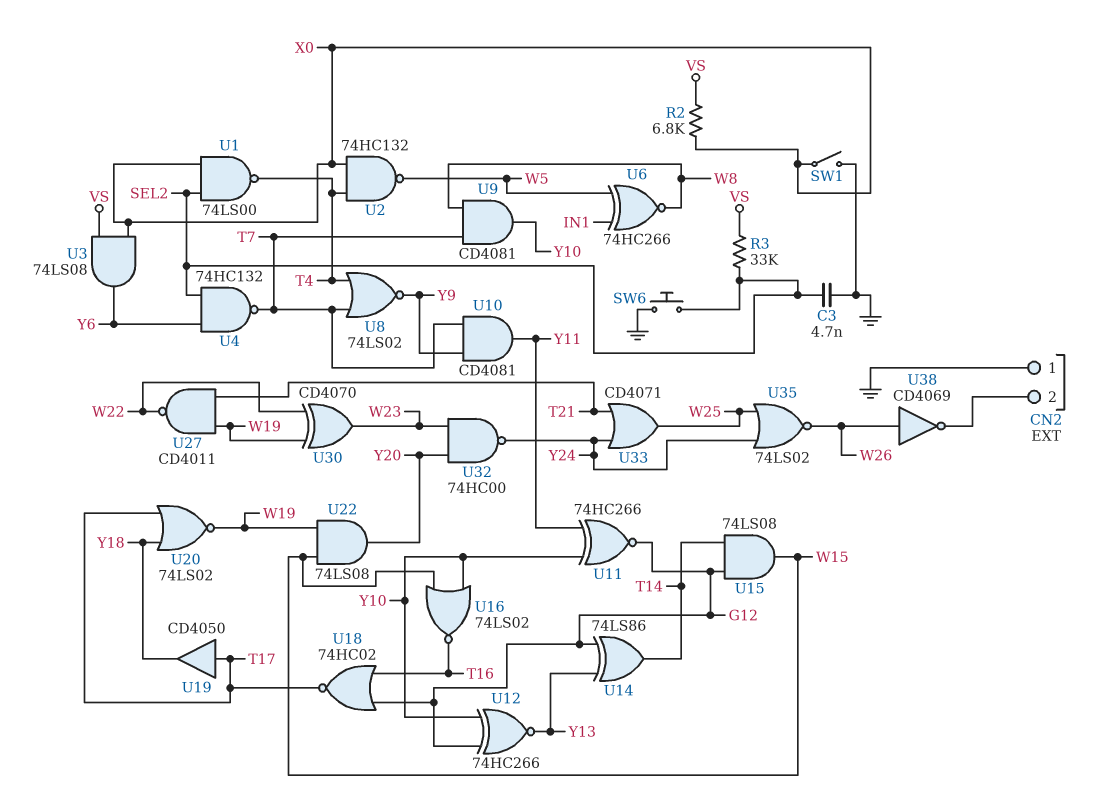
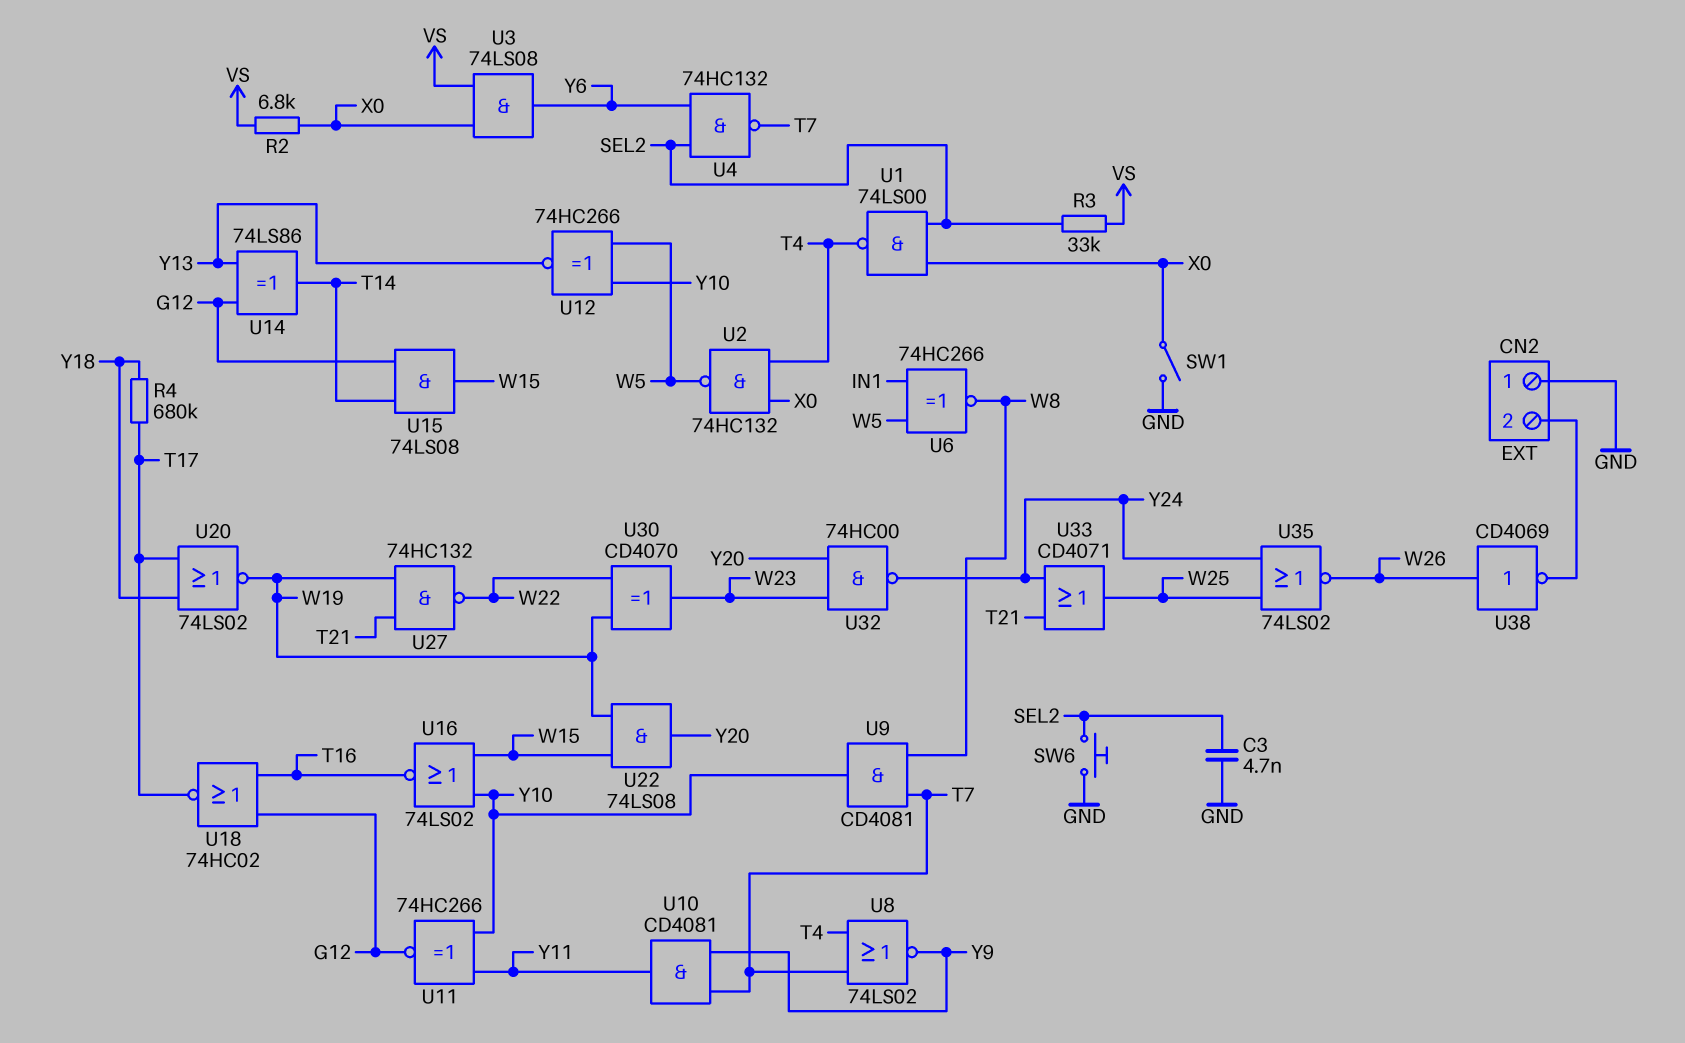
R4: none -> 680k (T17, Y18)
U12: XNOR 74HC266 (in G12, in Y10, out Y13) -> XNOR 74HC266 (in W5, in Y10, out Y13)
U19: buffer CD4050 (in T17, out Y18) -> none
U27: NAND CD4011 (in T21, in W19, out W22) -> NAND 74HC132 (in T21, in W19, out W22)

